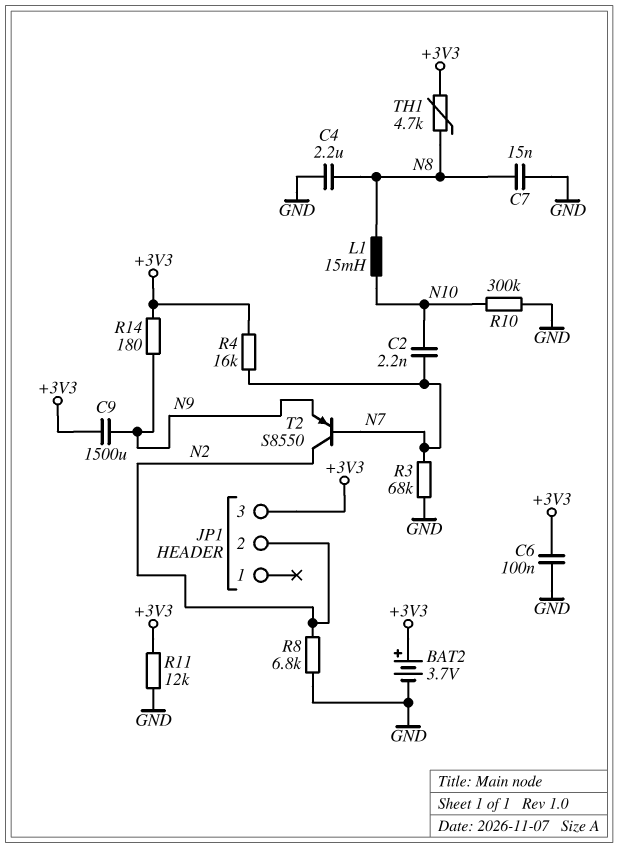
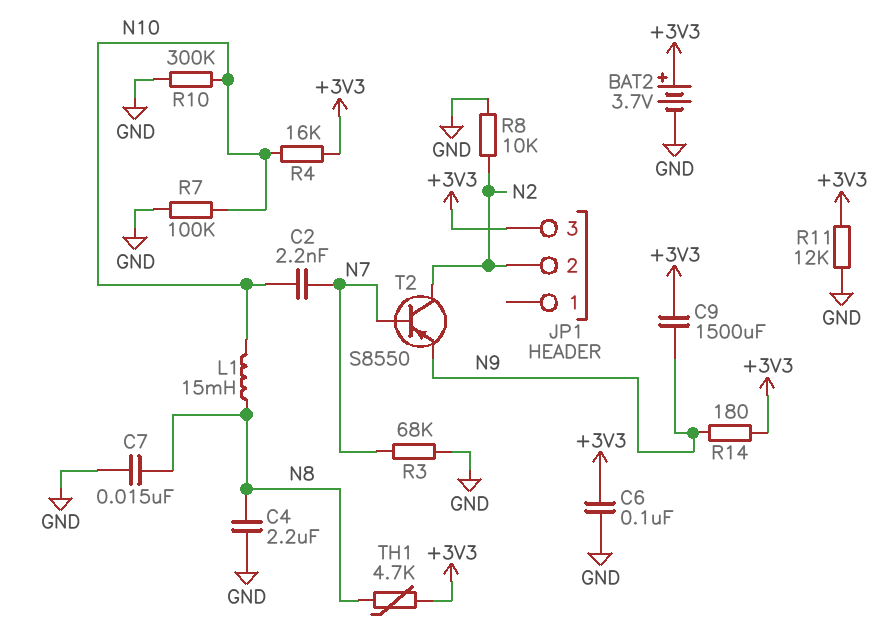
R4: 16k (+3V3, N7) -> 16k (+3V3, N10)
R7: none -> 100k (GND, N10)
R8: 6.8k (GND, N2) -> 10k (GND, N2)

